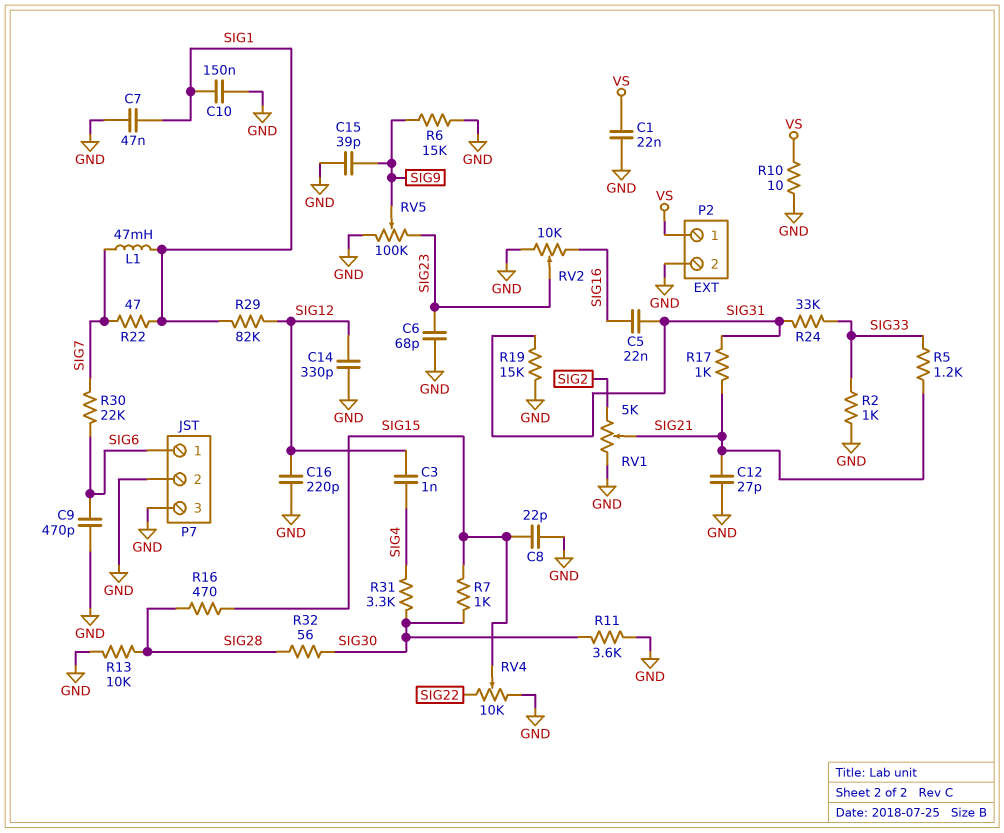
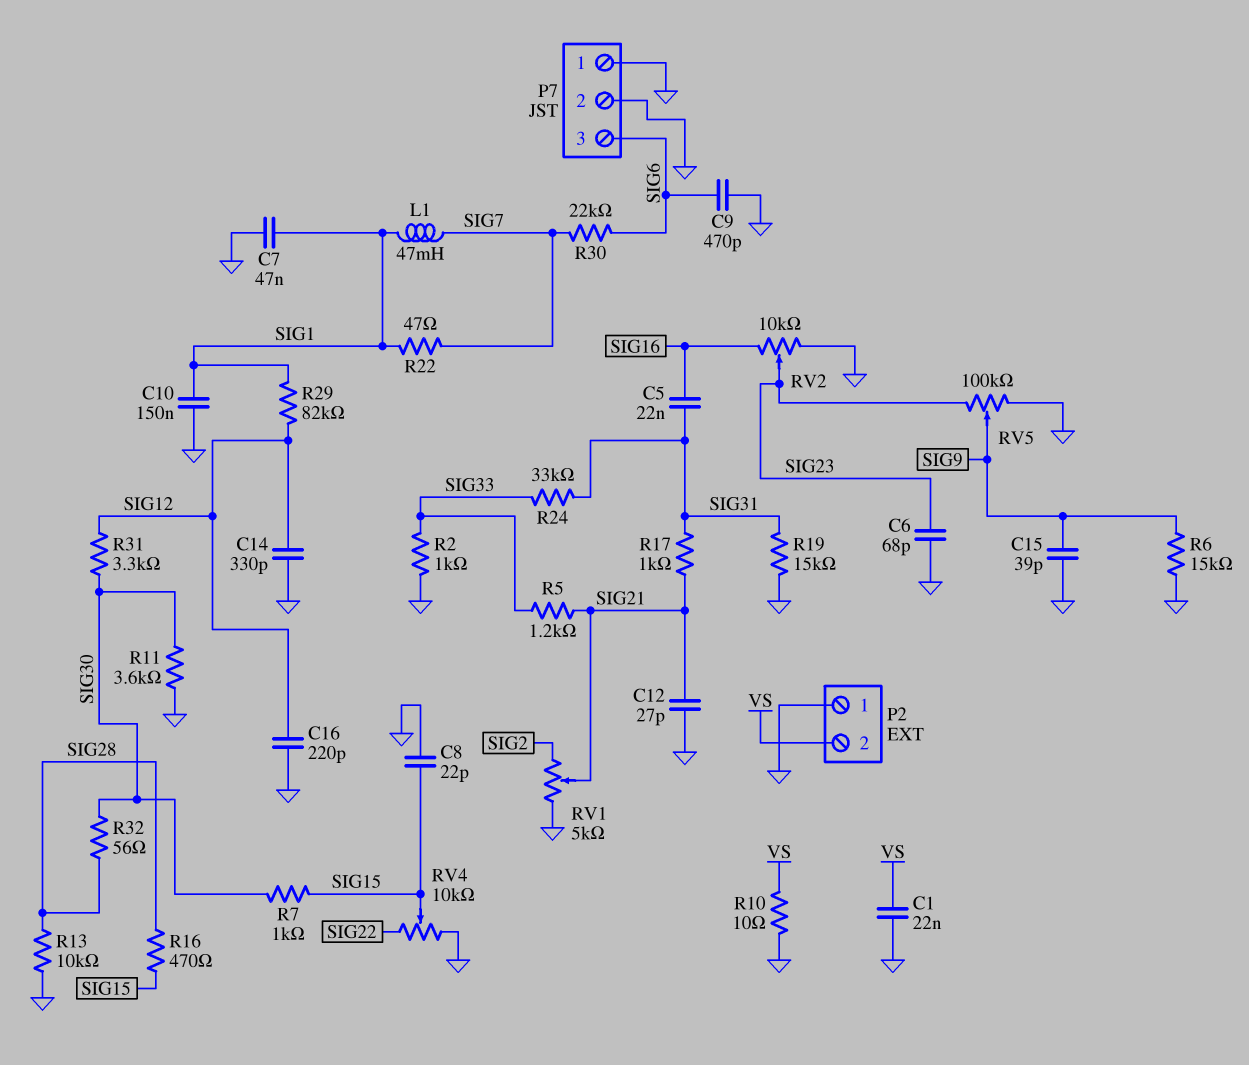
C3: 1nF (SIG4, SIG12) -> none
P2 pin 1: VS -> GND
P2 pin 2: GND -> VS
P7 pin 1: SIG6 -> GND
P7 pin 3: GND -> SIG6
R31: 3.3k (SIG4, SIG30) -> 3.3k (SIG12, SIG30)

